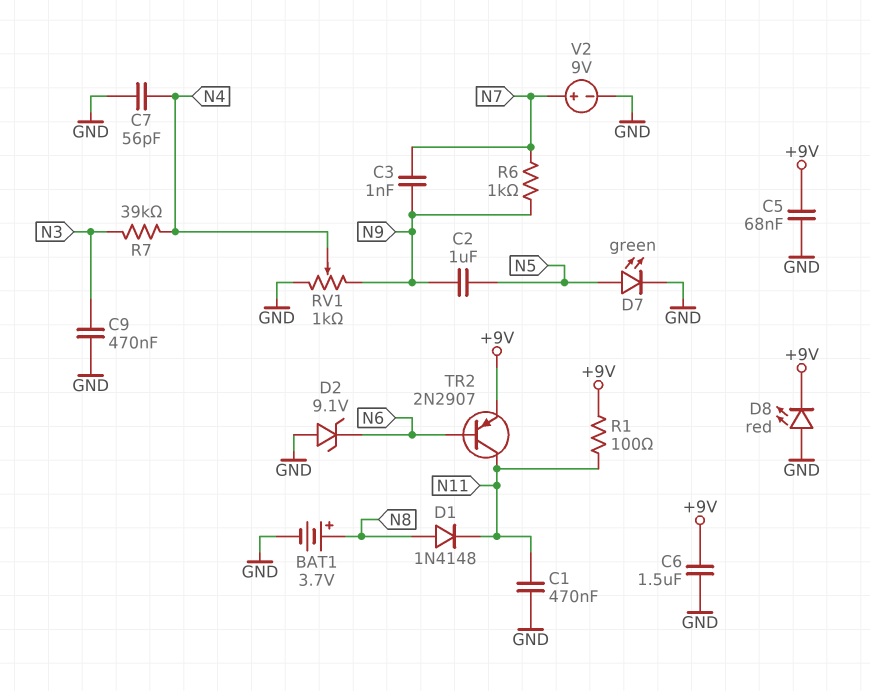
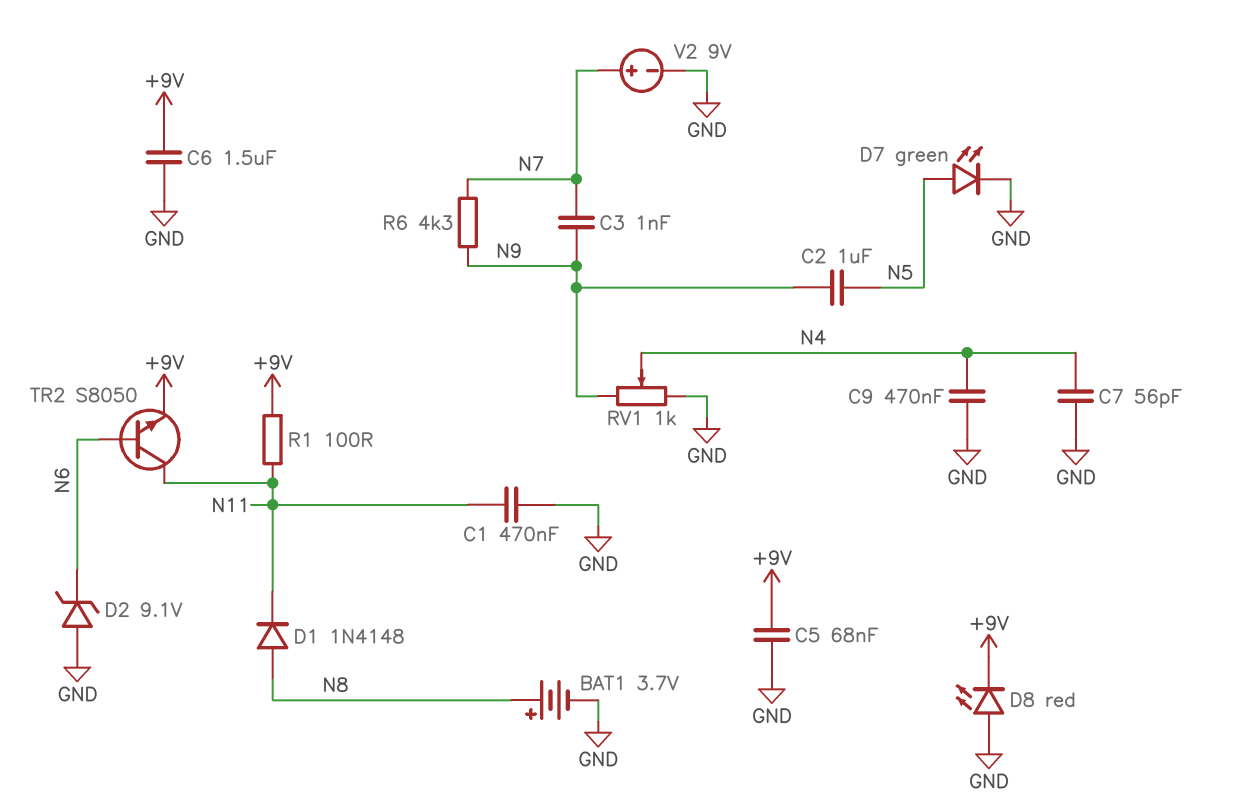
C9: 470nF (GND, N3) -> 470nF (GND, N4)
R6: 1k (N7, N9) -> 4.3k (N7, N9)
R7: 39k (N3, N4) -> none
TR2: PNP 2N2907 (B N6, C N11, E +9V) -> NPN S8050 (B N6, C N11, E +9V)

